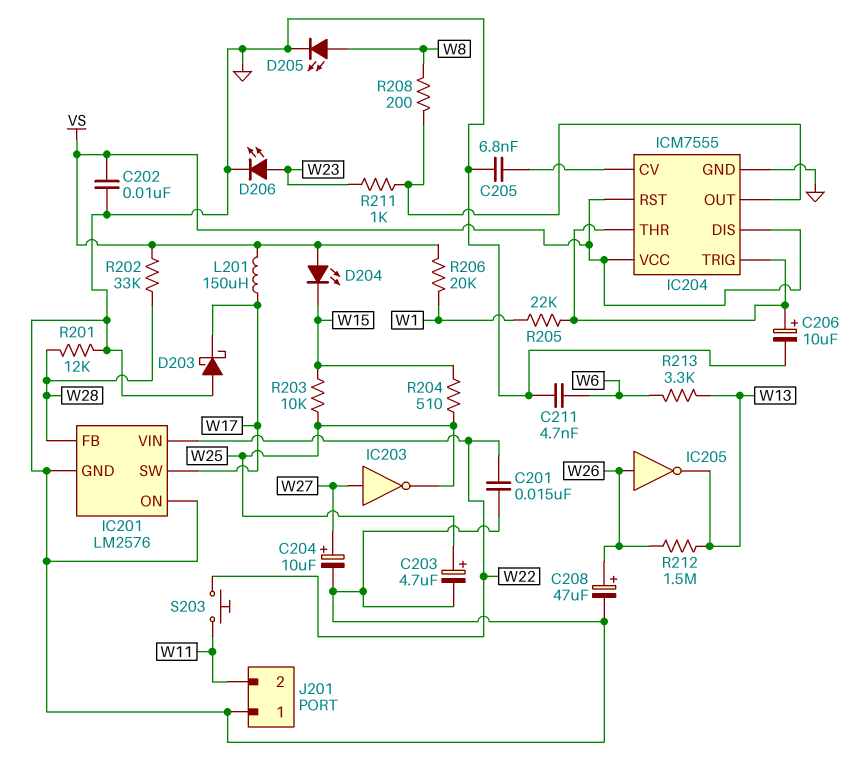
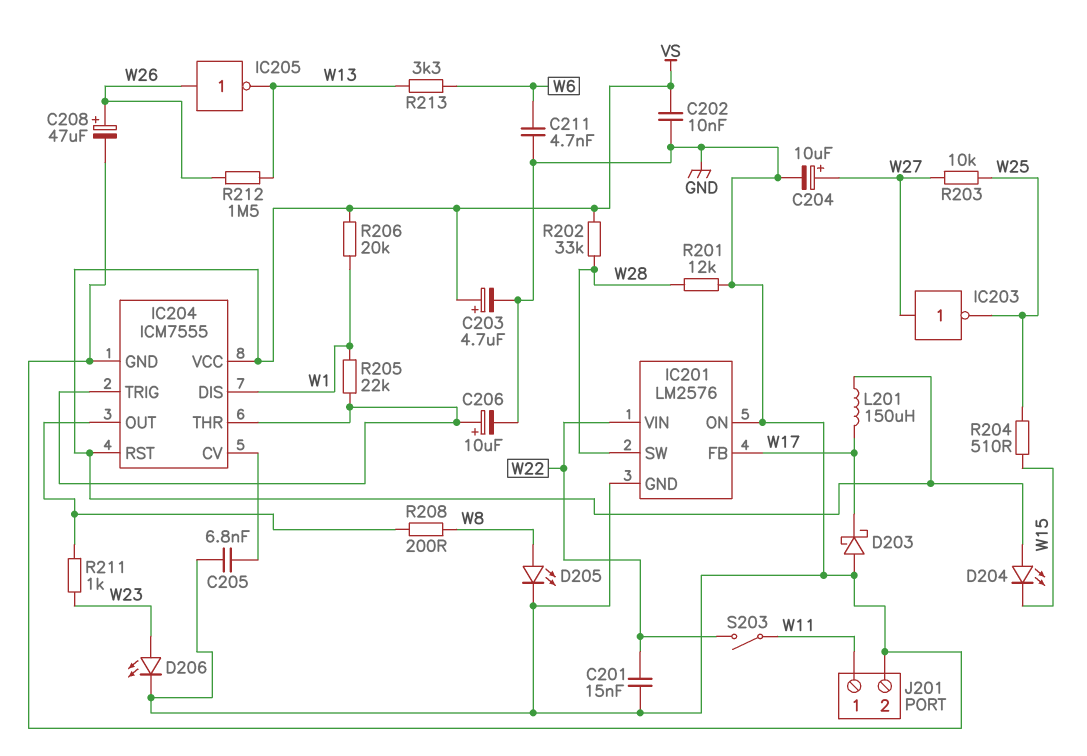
C203: 4.7uF (plus W25, minus GND) -> 4.7uF (plus VS, minus GND)
IC201 pin FB: W28 -> W17
IC201 pin SW: W17 -> W28
IC204 pin DIS: VS -> W1
J201 pin 1: GND -> W11
J201 pin 2: W11 -> GND
R203: 10k (W15, W25) -> 10k (W25, W27)
S203: button (W11, W22) -> switch (W11, W22)

